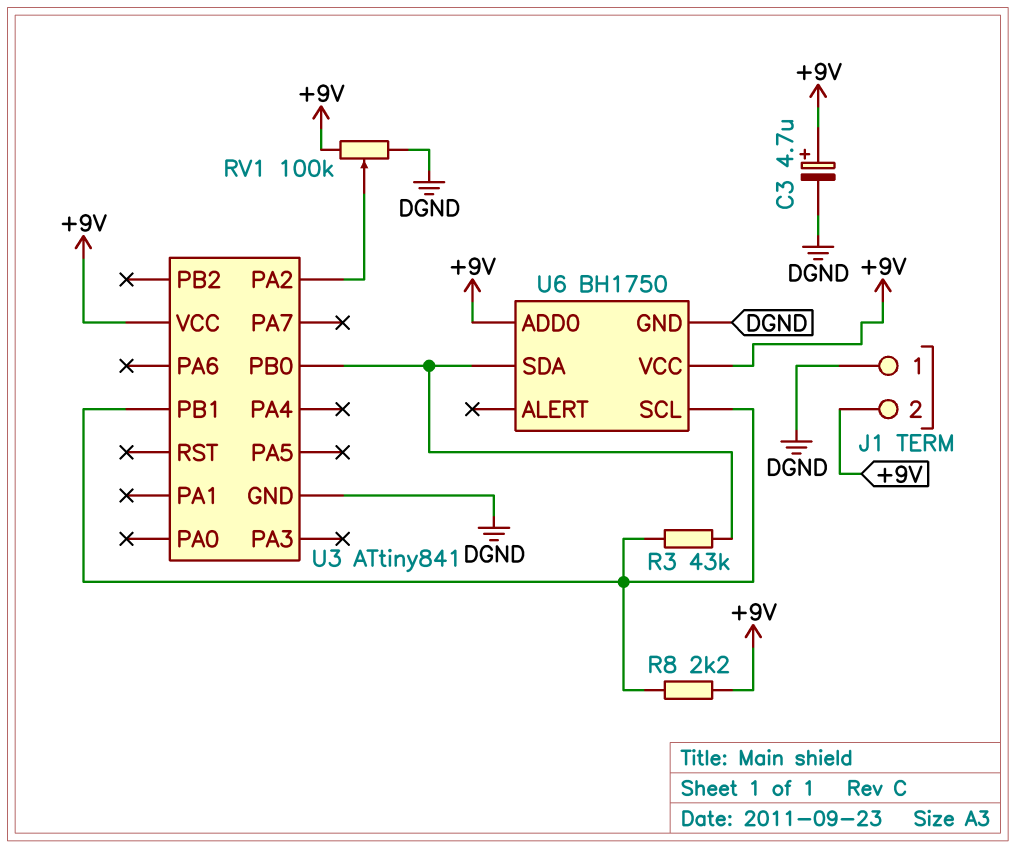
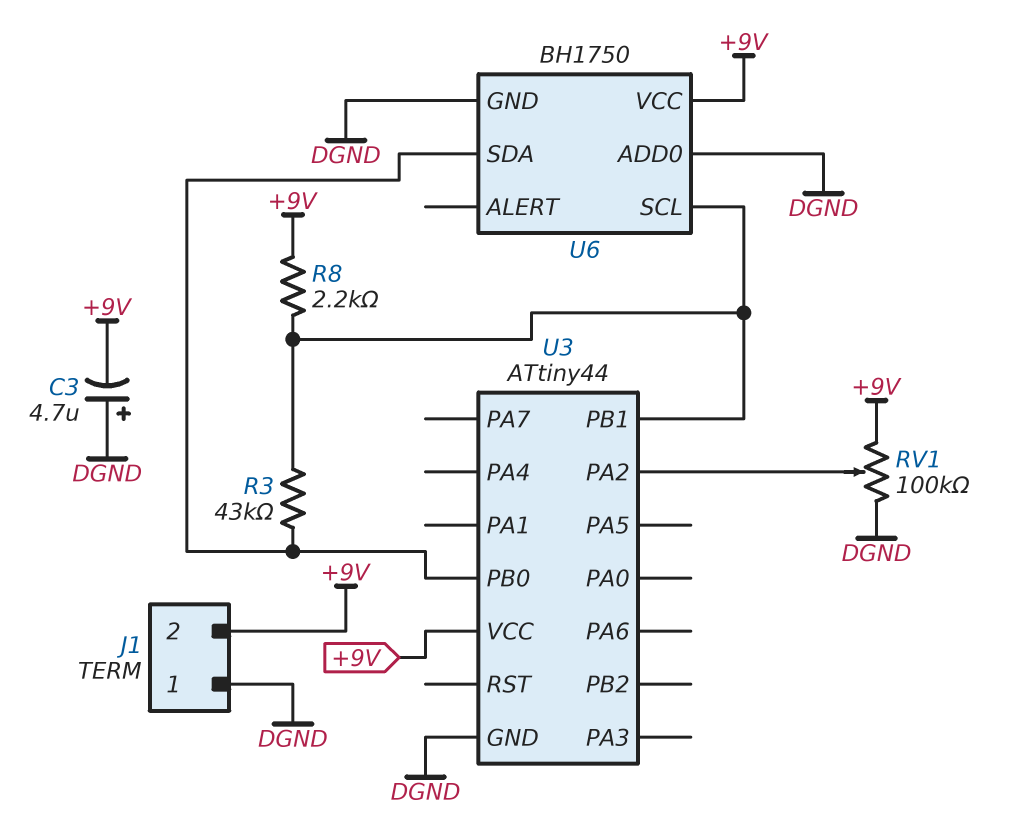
C3: 4.7uF (plus +9V, minus DGND) -> 4.7uF (plus DGND, minus +9V)
U3: ATtiny841 -> ATtiny44
U6 pin ADD0: +9V -> DGND

